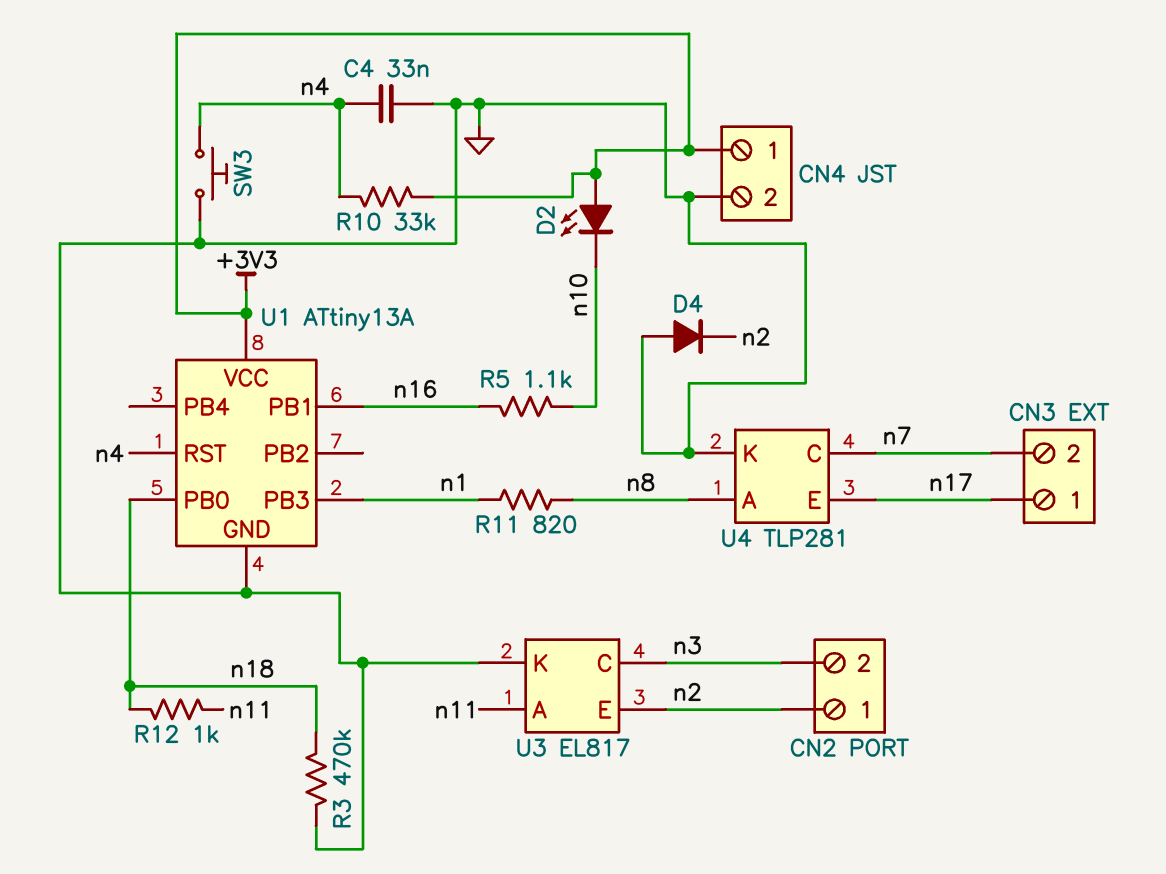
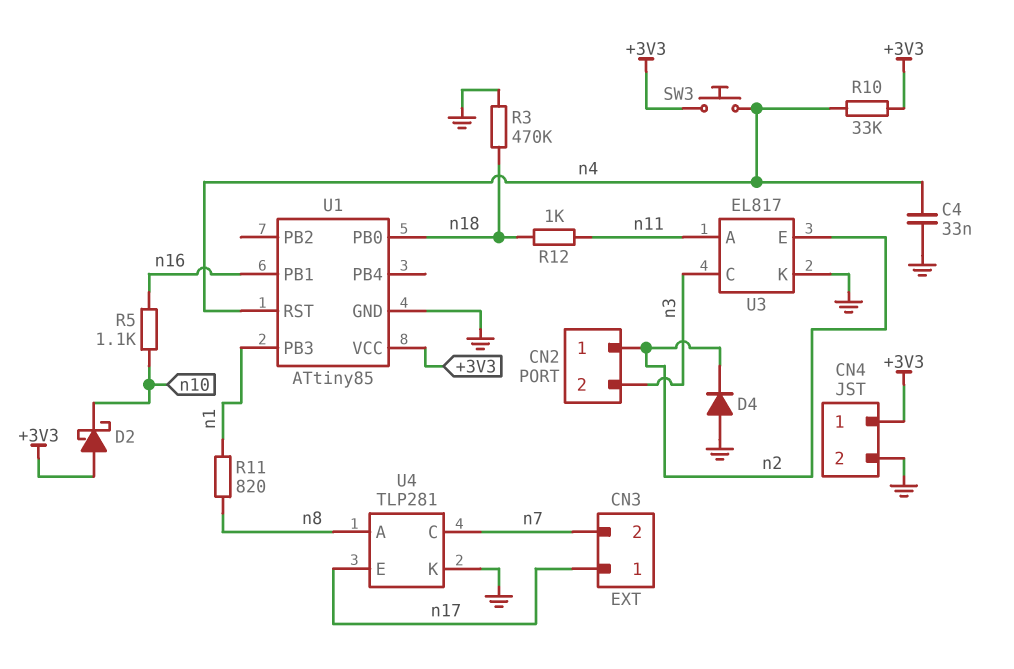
D2: LED (A +3V3, K n10) -> schottky (A +3V3, K n10)
SW3: button (GND, n4) -> button (+3V3, n4)
U1: ATtiny13A -> ATtiny85

